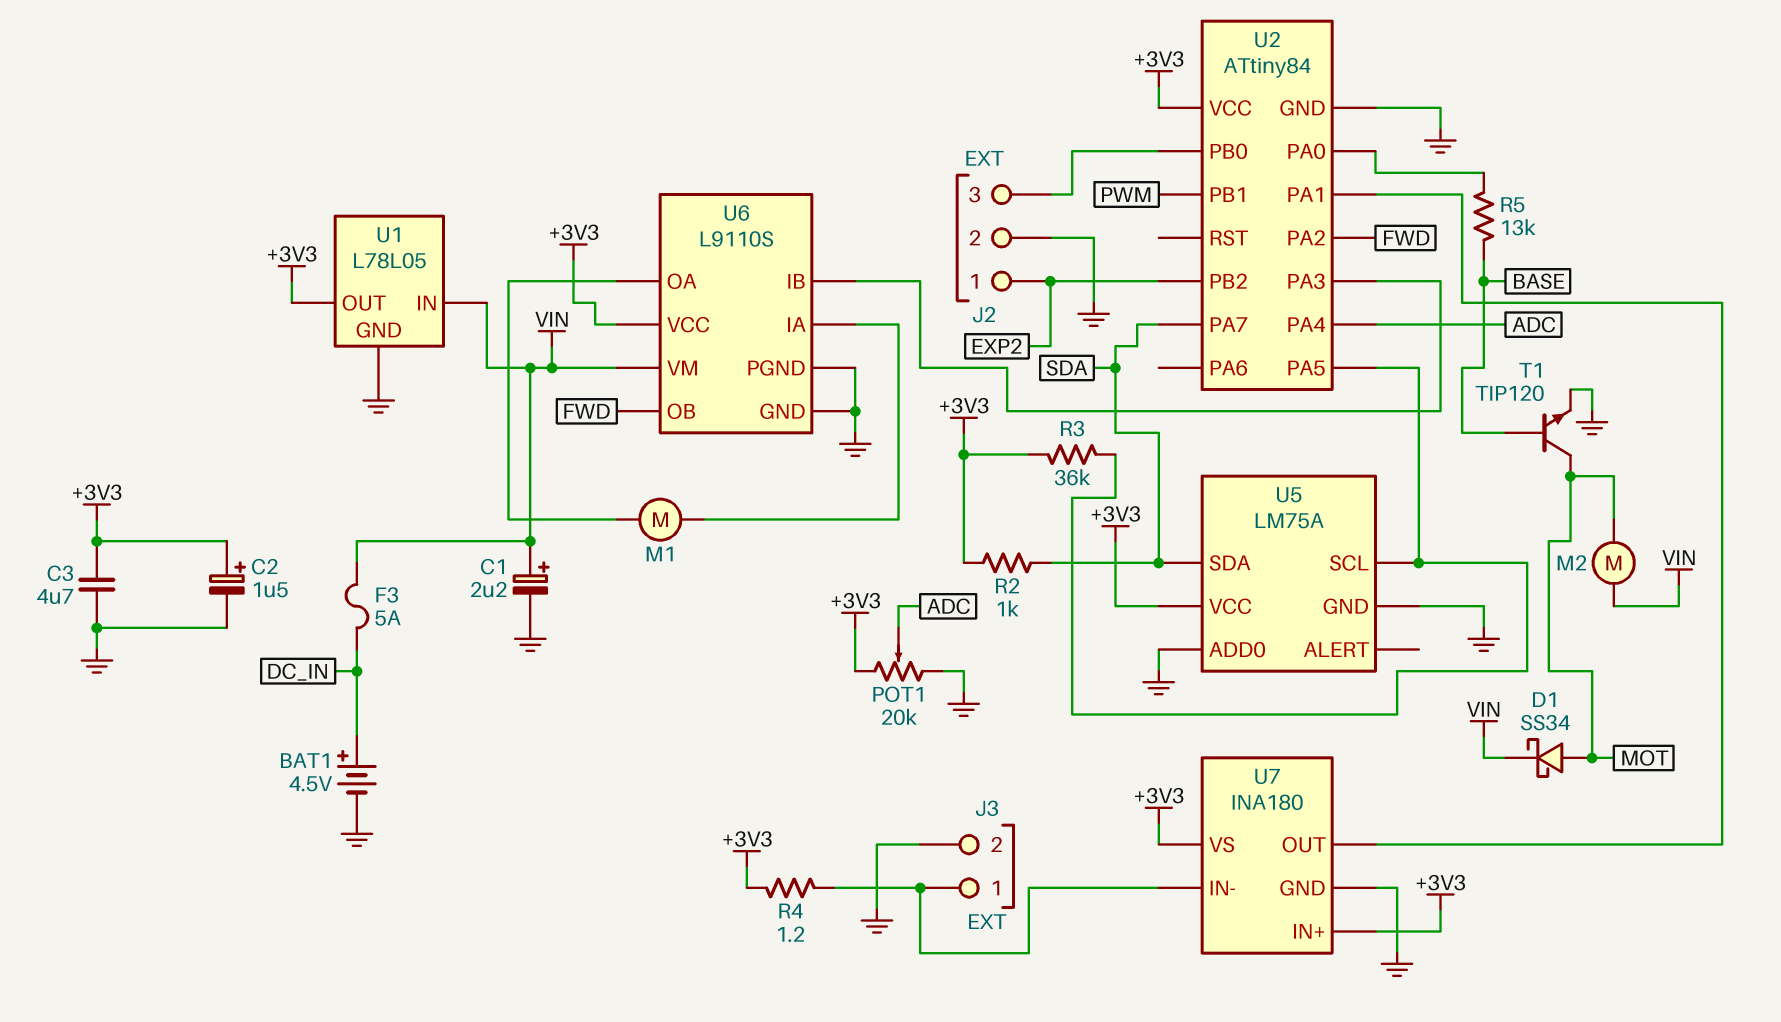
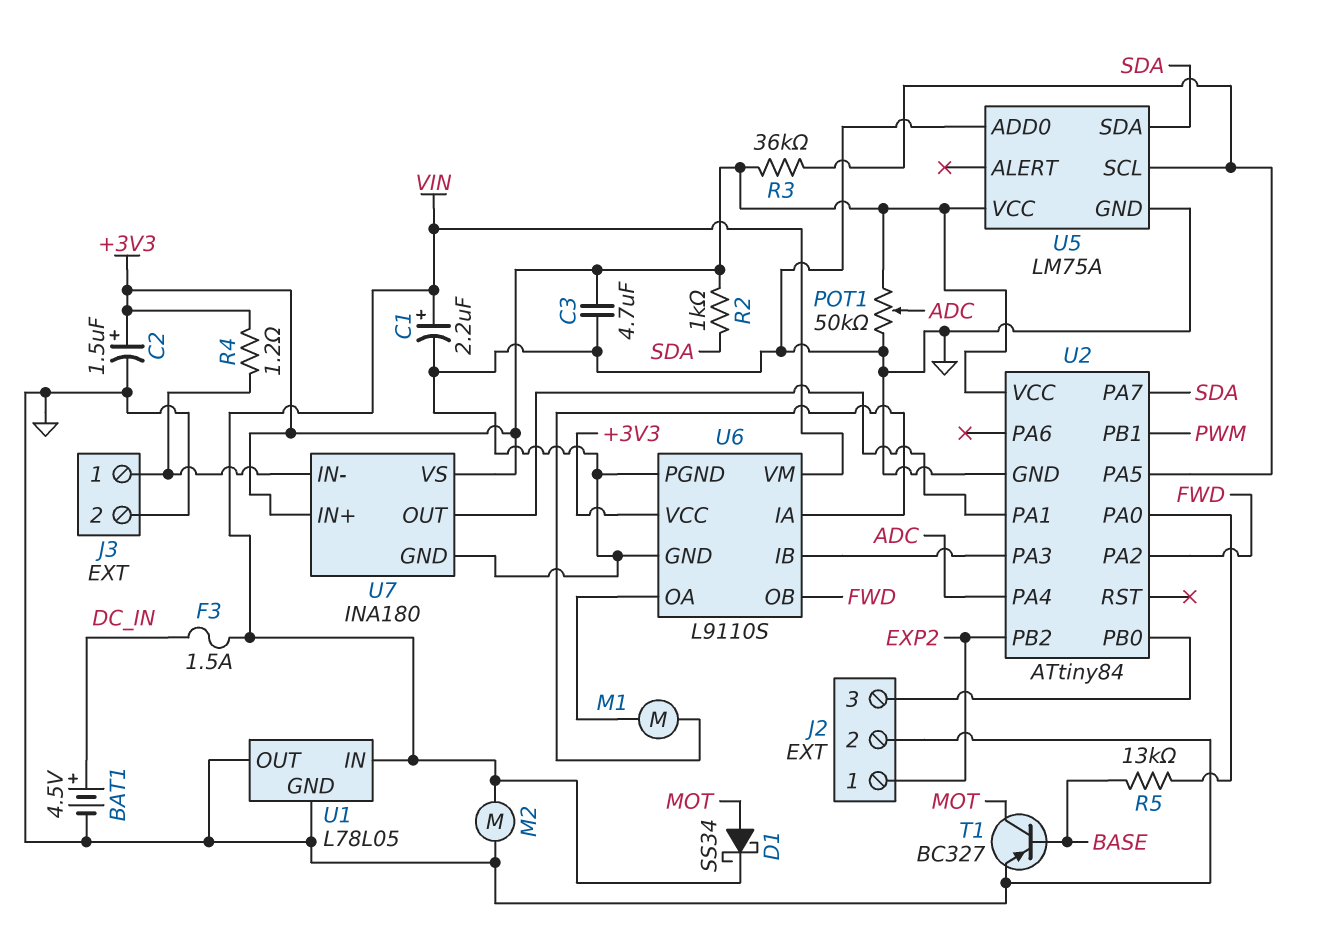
F3: 5A (DC_IN, VIN) -> 1.5A (DC_IN, VIN)
M2: motor (MOT, VIN) -> motor (GND, VIN)
POT1: 20k (+3V3, GND, wiper ADC) -> 50k (+3V3, GND, wiper ADC)
T1: NPN TIP120 (B BASE, C MOT, E GND) -> PNP BC327 (B BASE, C MOT, E GND)
U1 pin OUT: +3V3 -> GND

